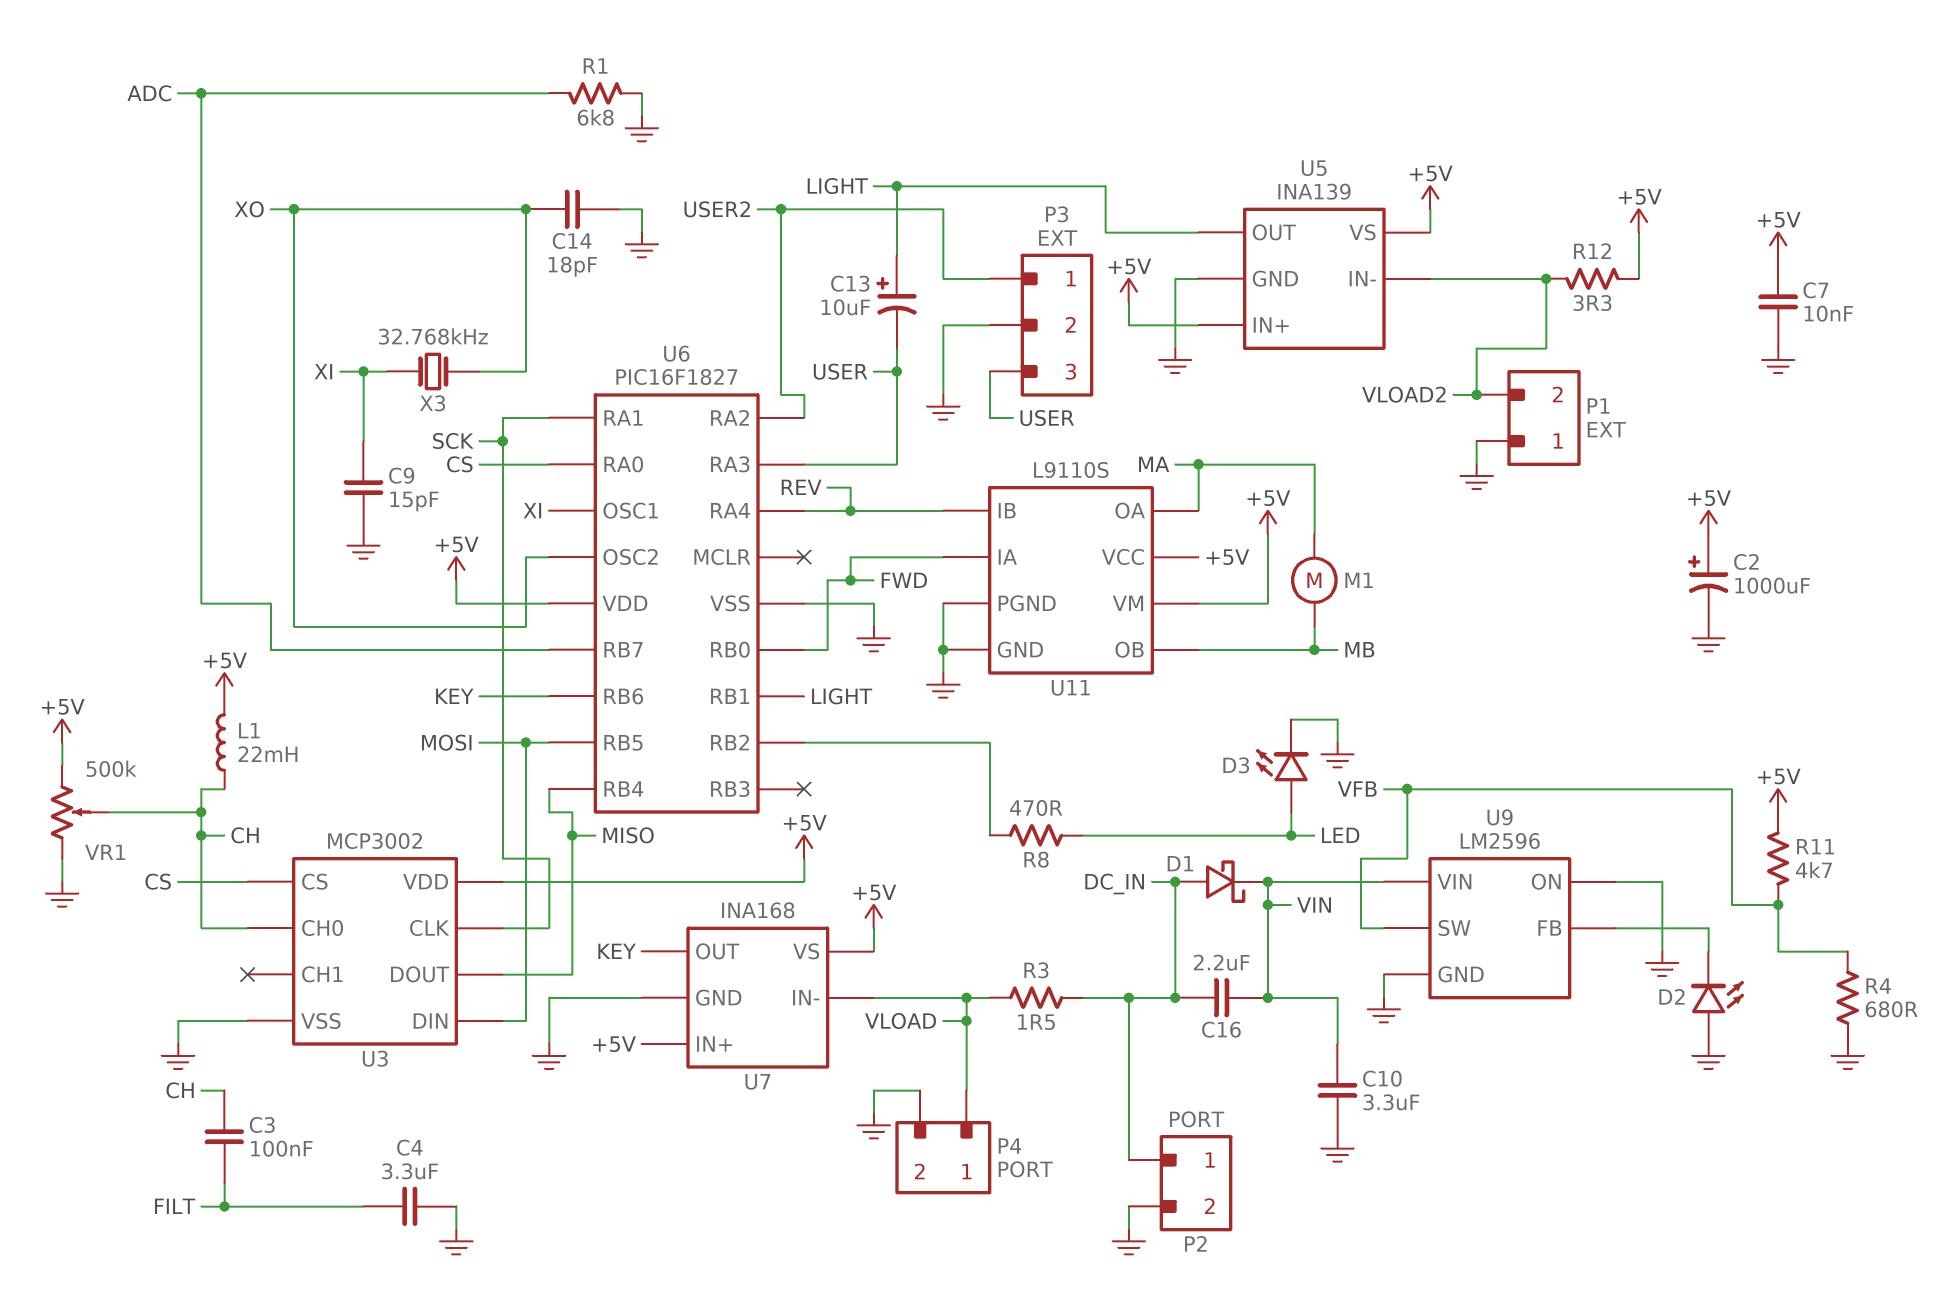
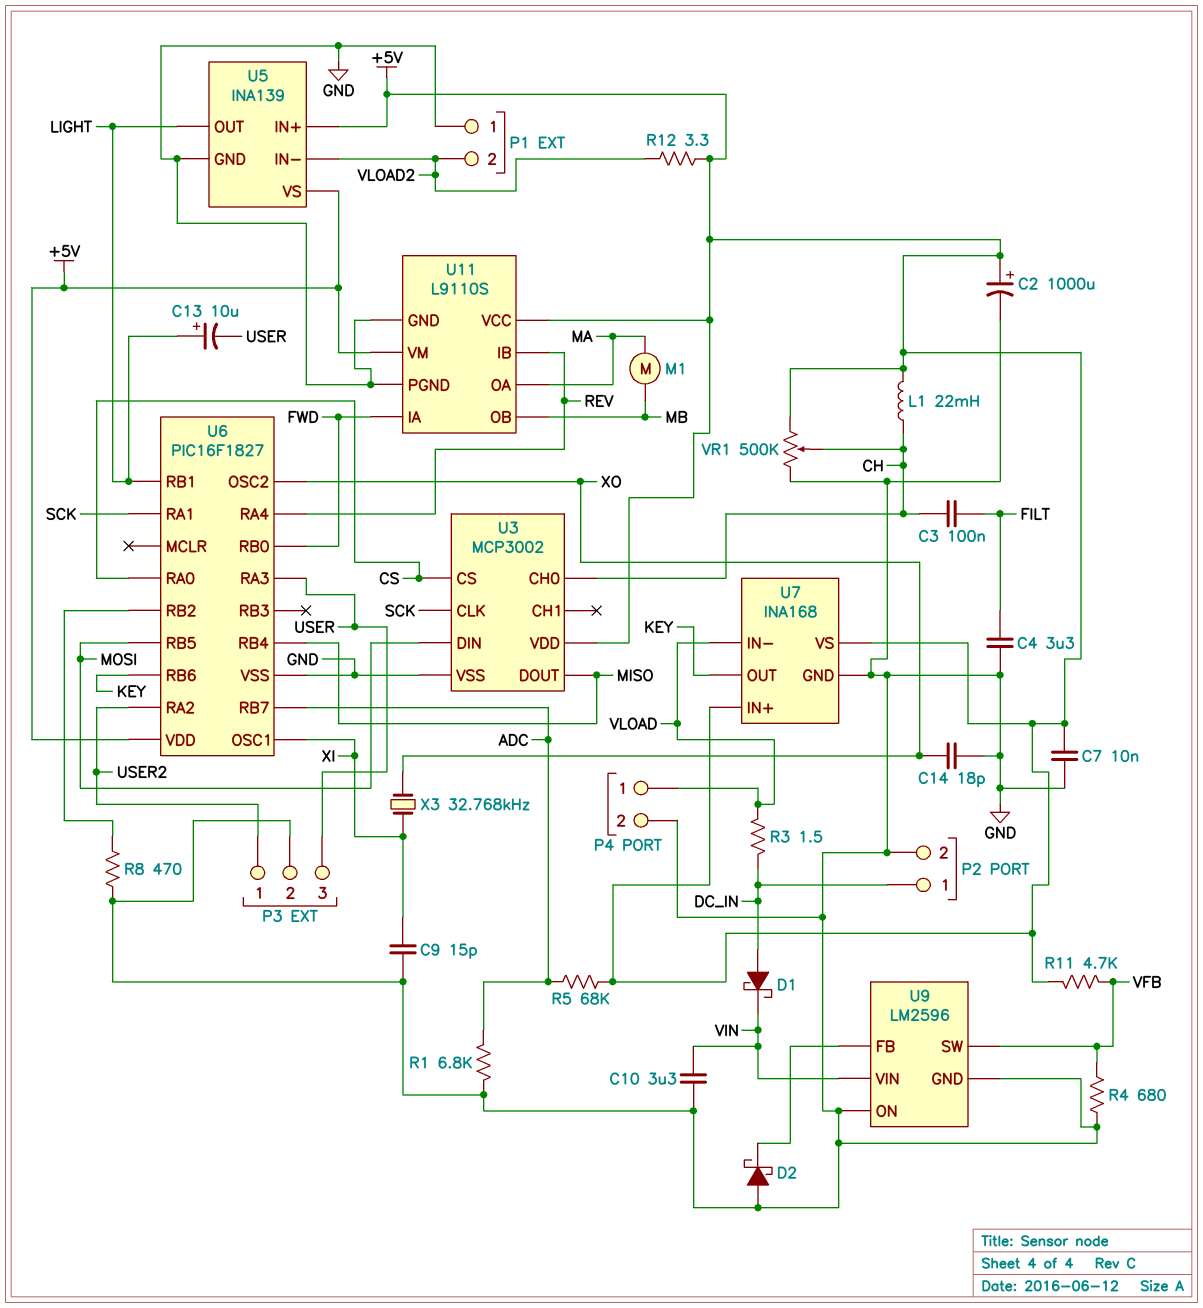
C16: 2.2uF (DC_IN, VIN) -> none
D2: LED (A GND, K U9/FB) -> schottky (A GND, K U9/FB)
D3: LED (A LED, K GND) -> none
R5: none -> 68k (+5V, ADC)
R8: 470 (LED, U6/RB2) -> 470 (GND, U6/RB2)

